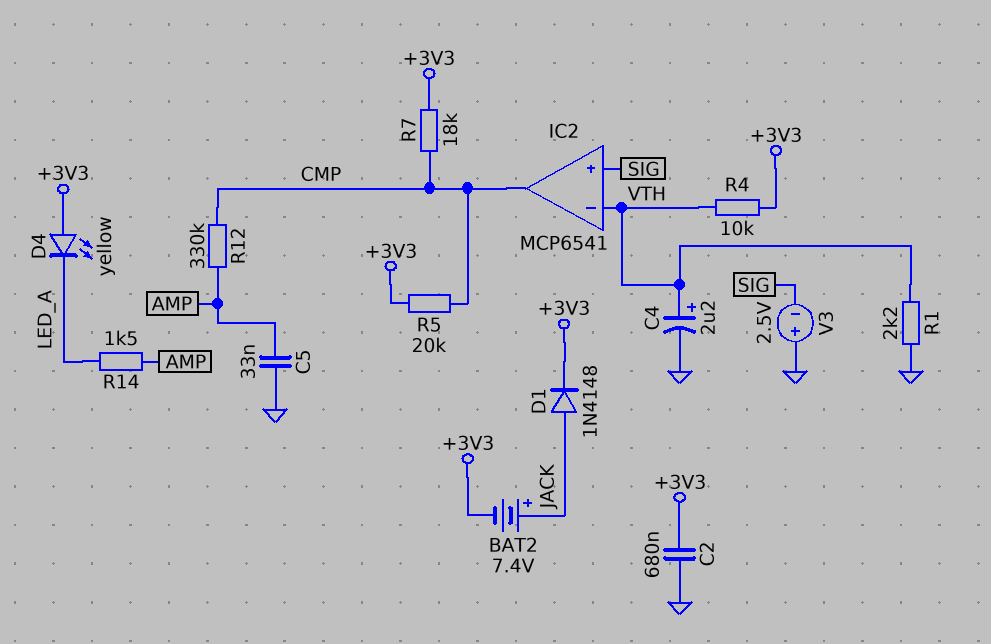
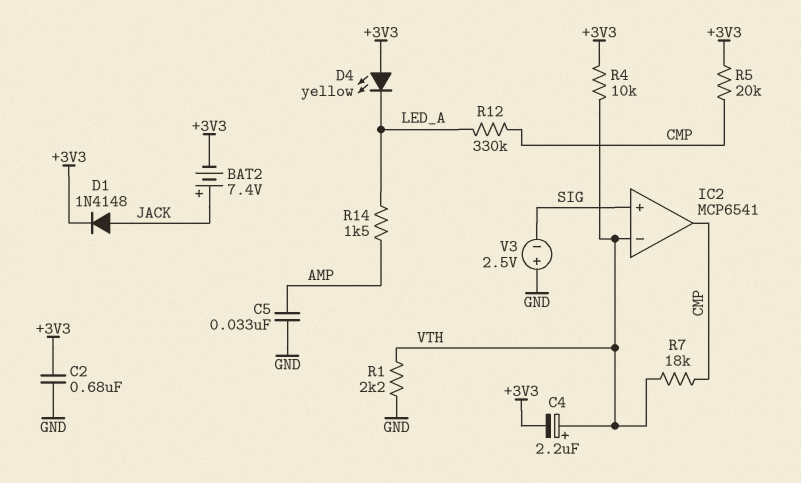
C4: 2.2uF (plus VTH, minus GND) -> 2.2uF (plus VTH, minus +3V3)
R7: 18k (+3V3, CMP) -> 18k (CMP, VTH)
R12: 330k (AMP, CMP) -> 330k (CMP, LED_A)

